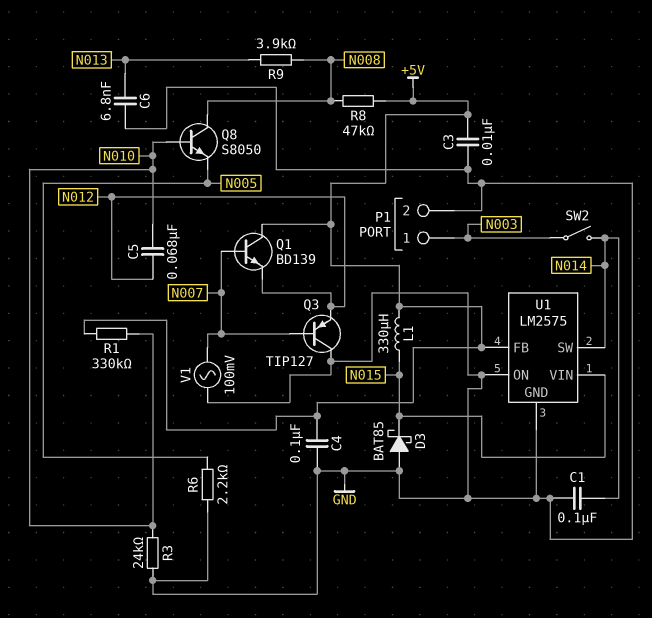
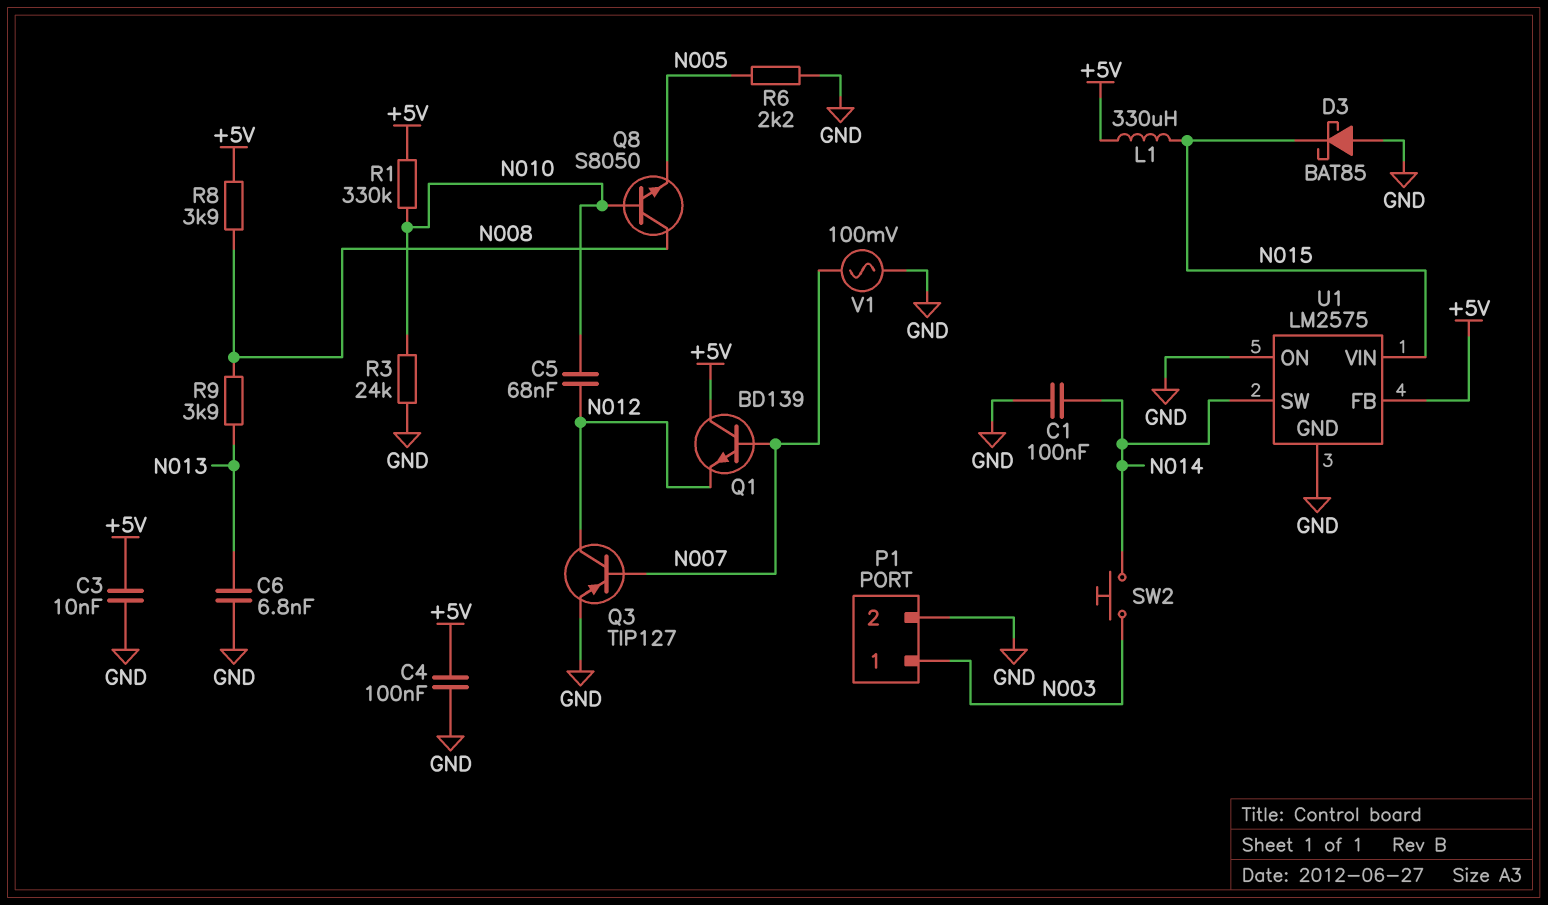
Q3: PNP TIP127 (B N007, C GND, E N012) -> PNP TIP127 (B N007, C N012, E GND)
R8: 47k (+5V, N008) -> 3.9k (+5V, N008)
SW2: switch (N003, N014) -> button (N003, N014)

